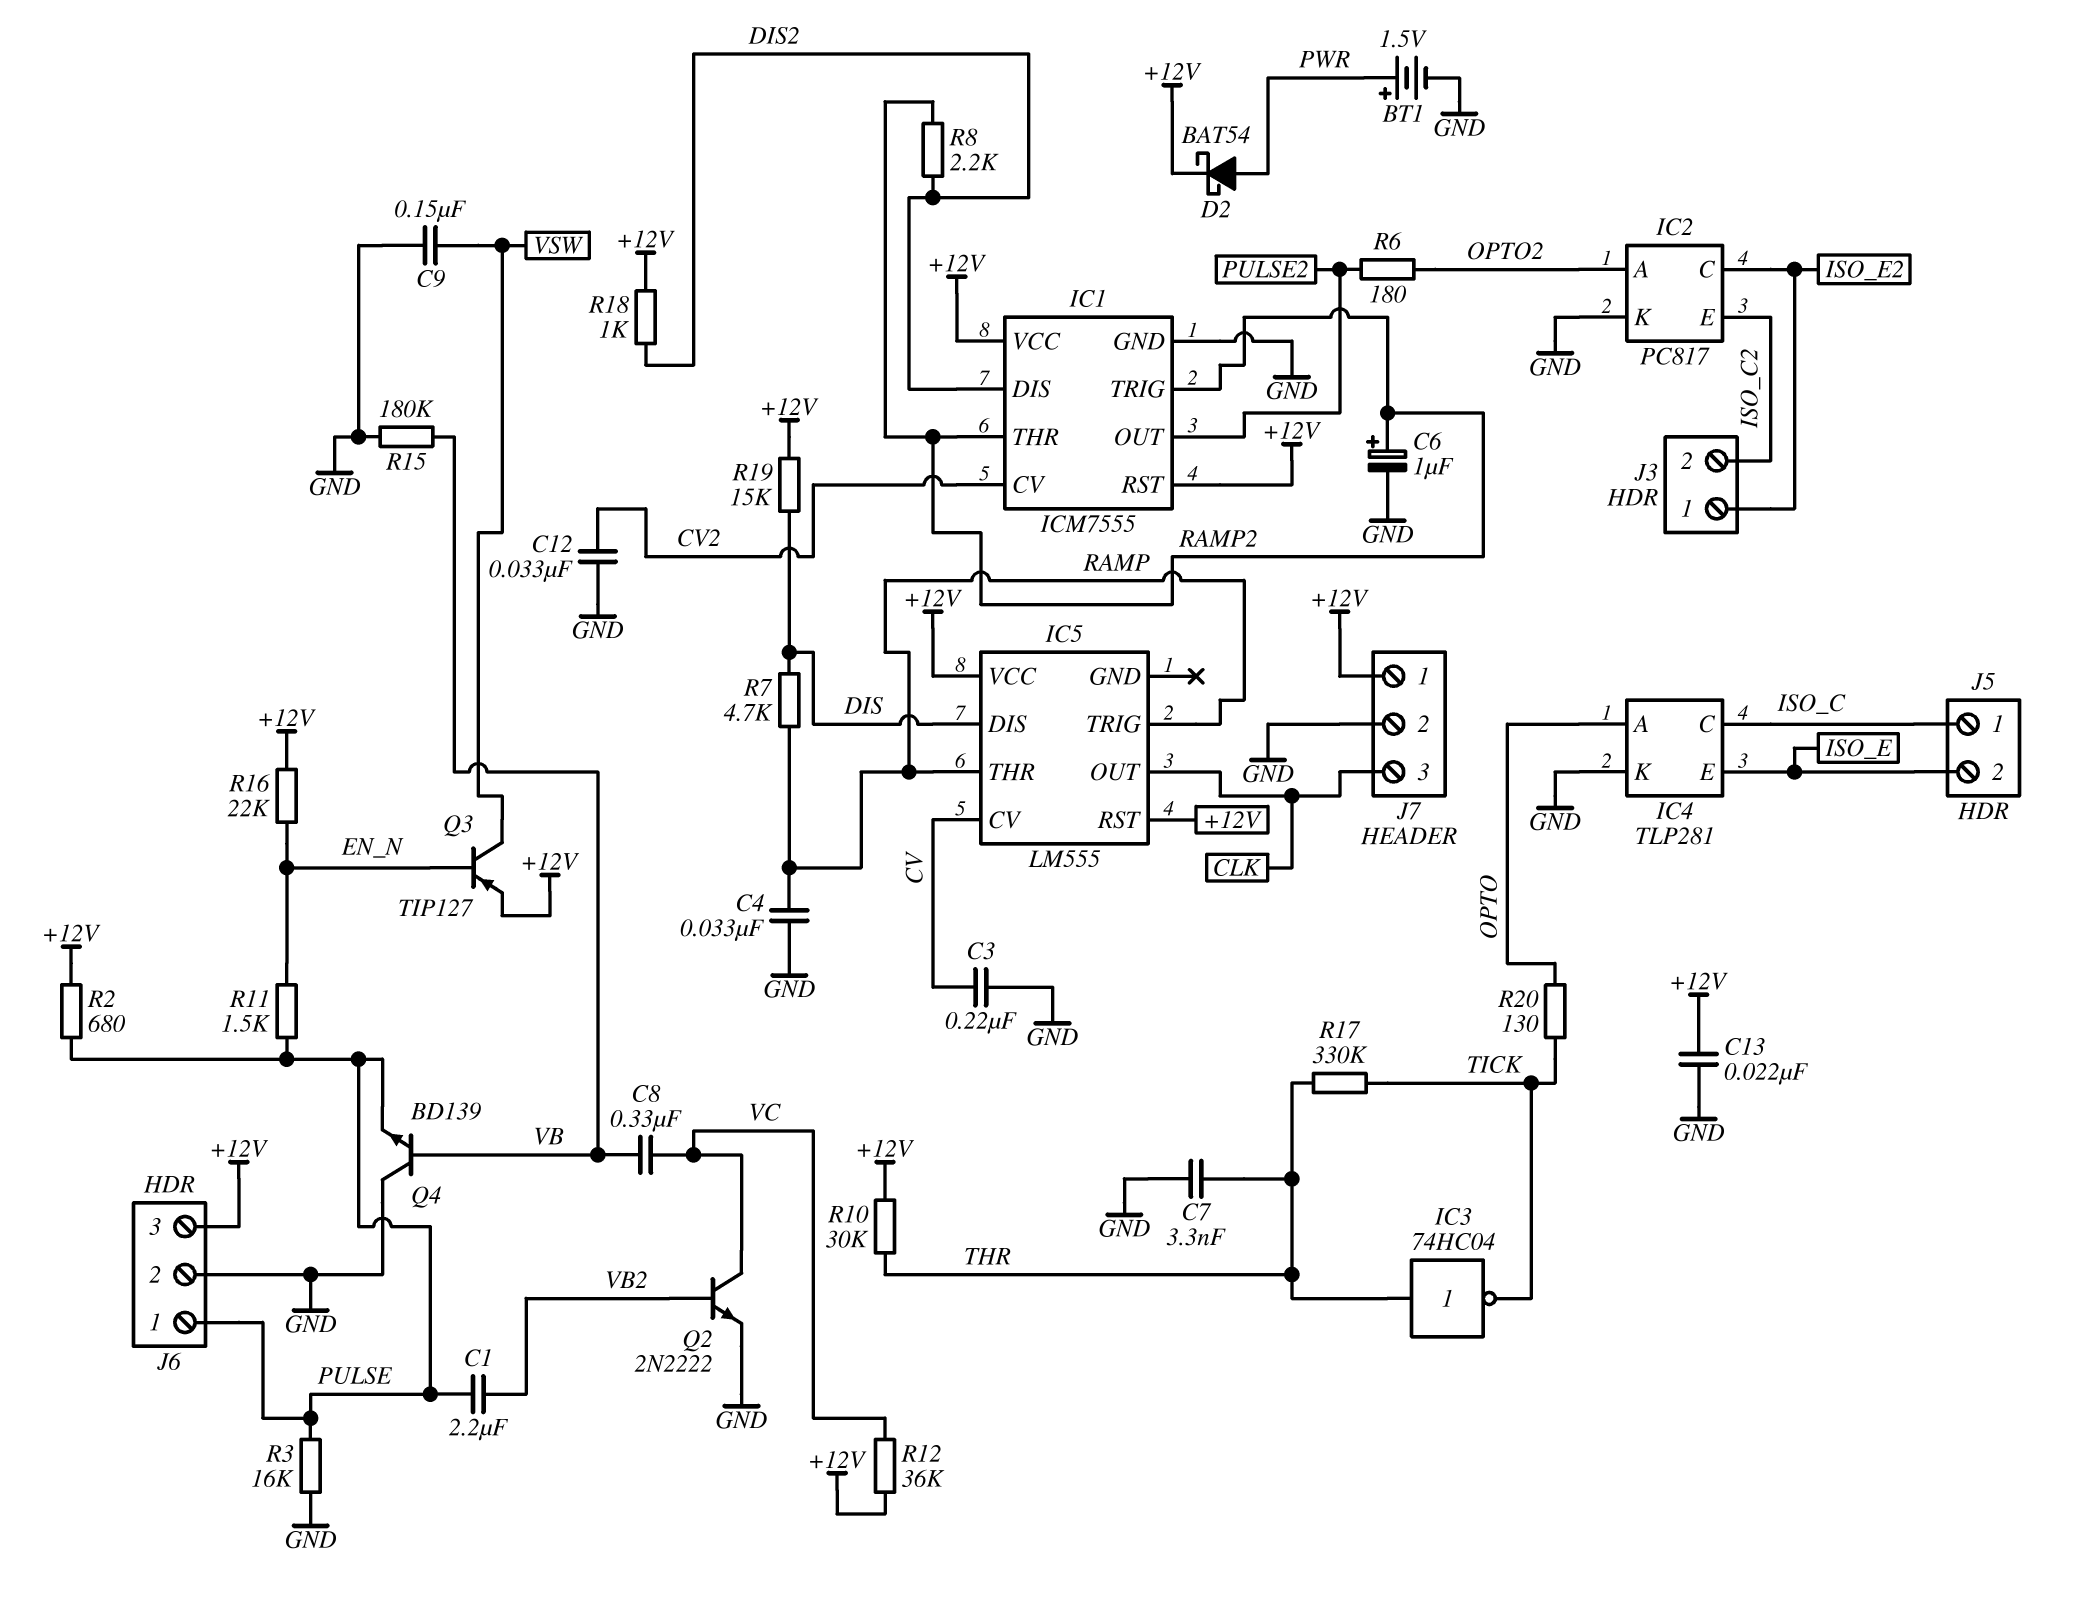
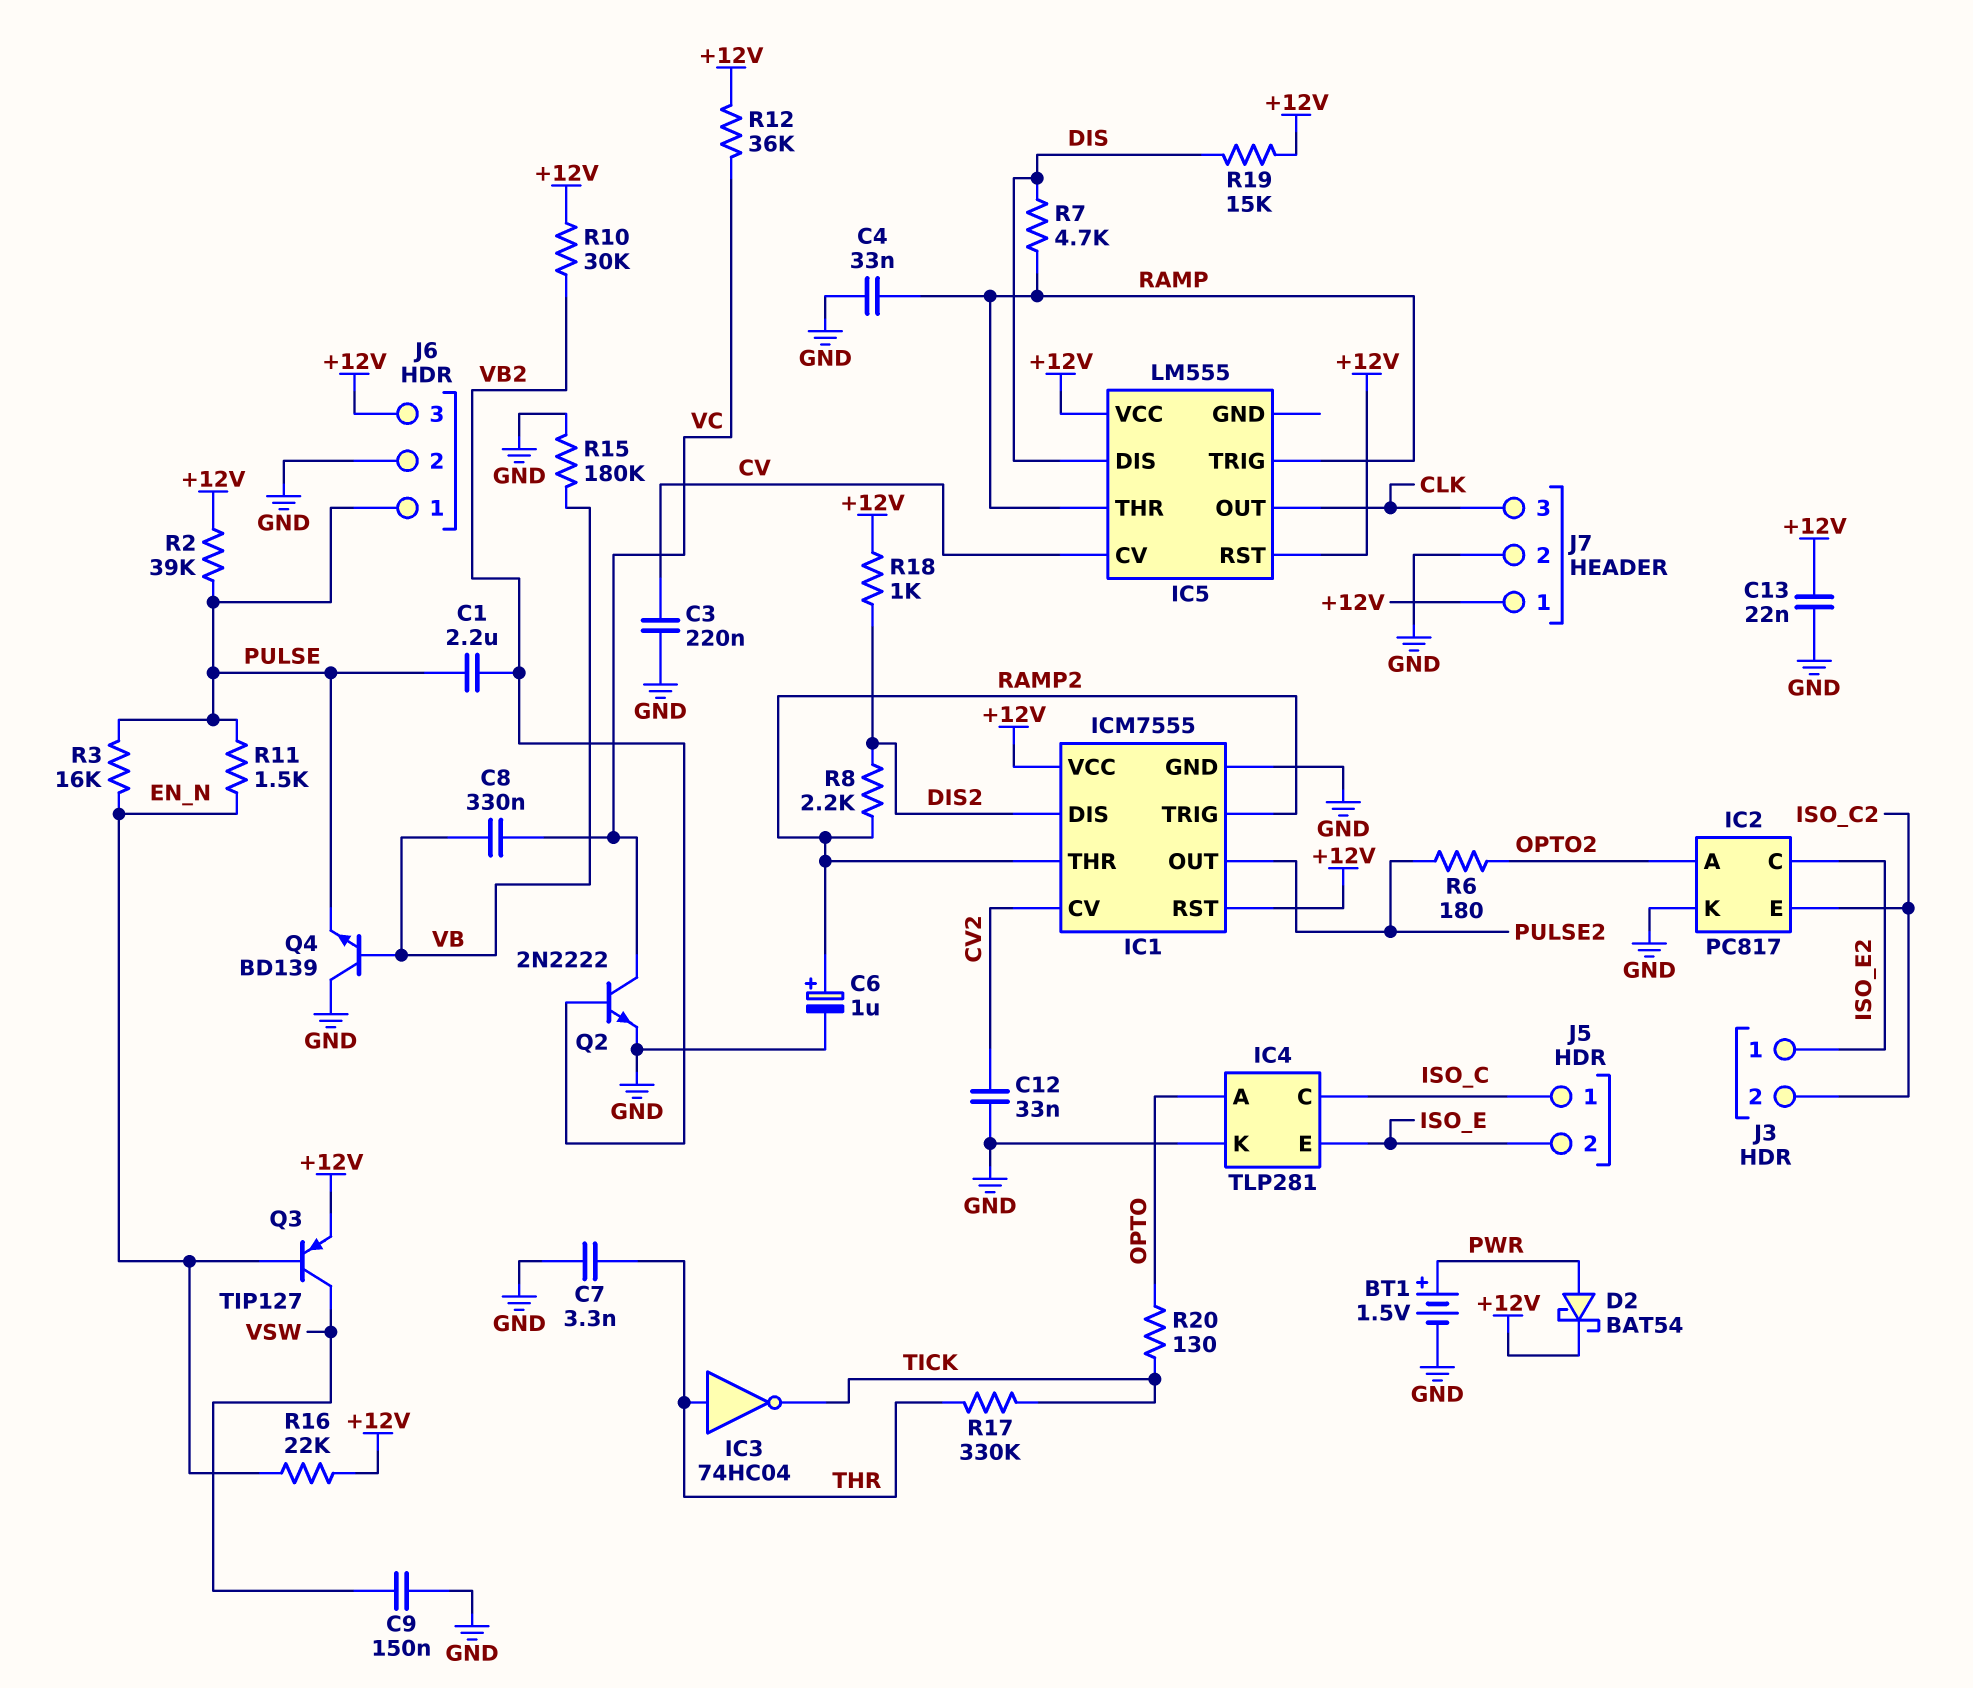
R2: 680 (+12V, PULSE) -> 39k (+12V, PULSE)
R3: 16k (GND, PULSE) -> 16k (EN_N, PULSE)
R10: 30k (+12V, THR) -> 30k (+12V, VB2)

